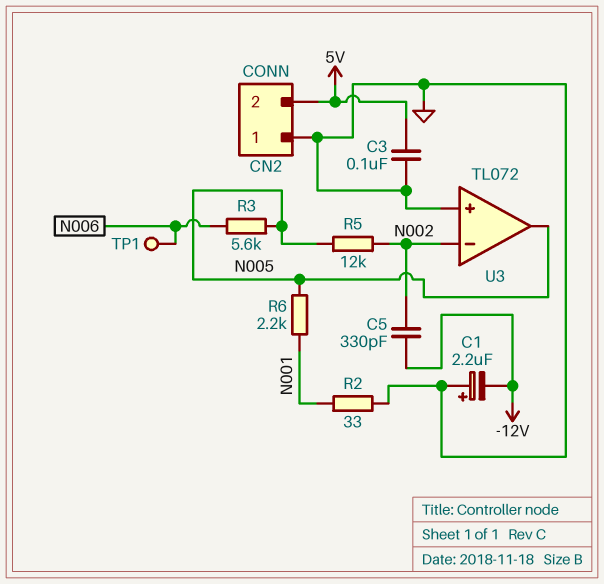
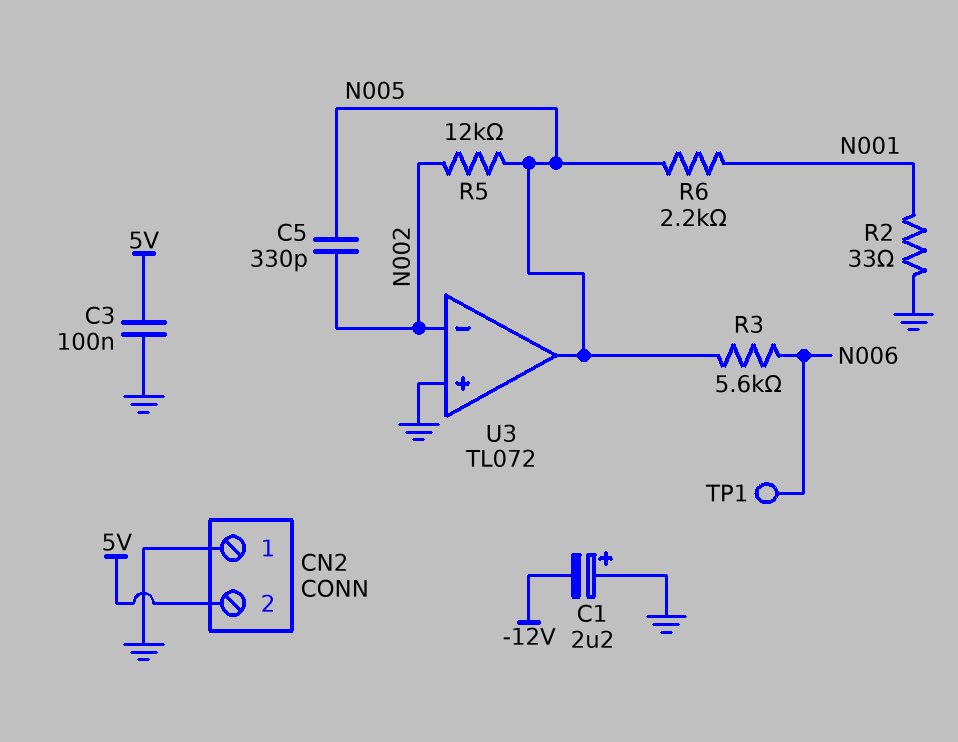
C5: 330pF (-12V, N002) -> 330pF (N002, N005)

